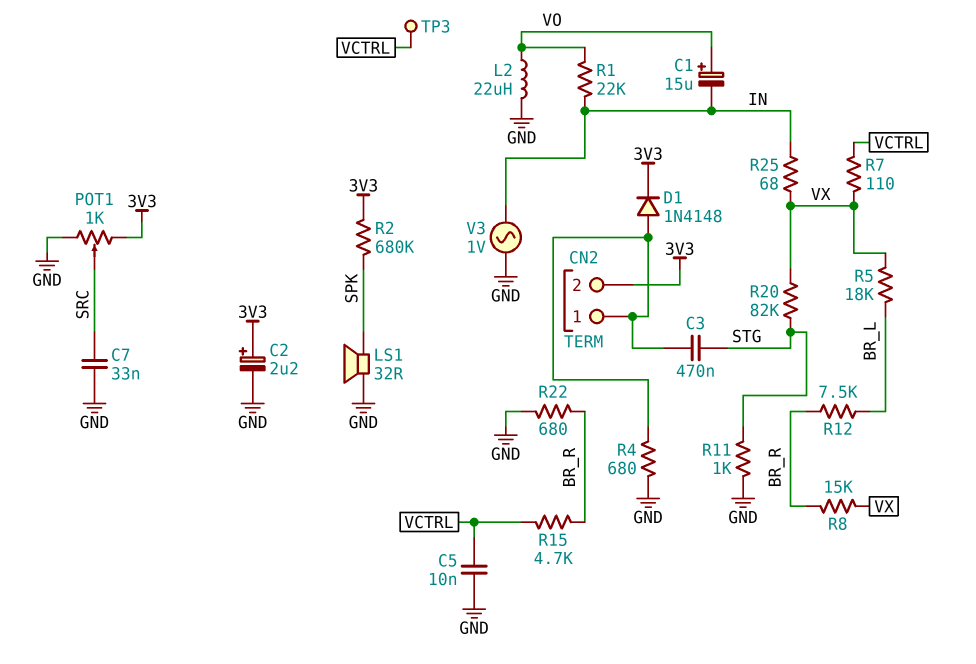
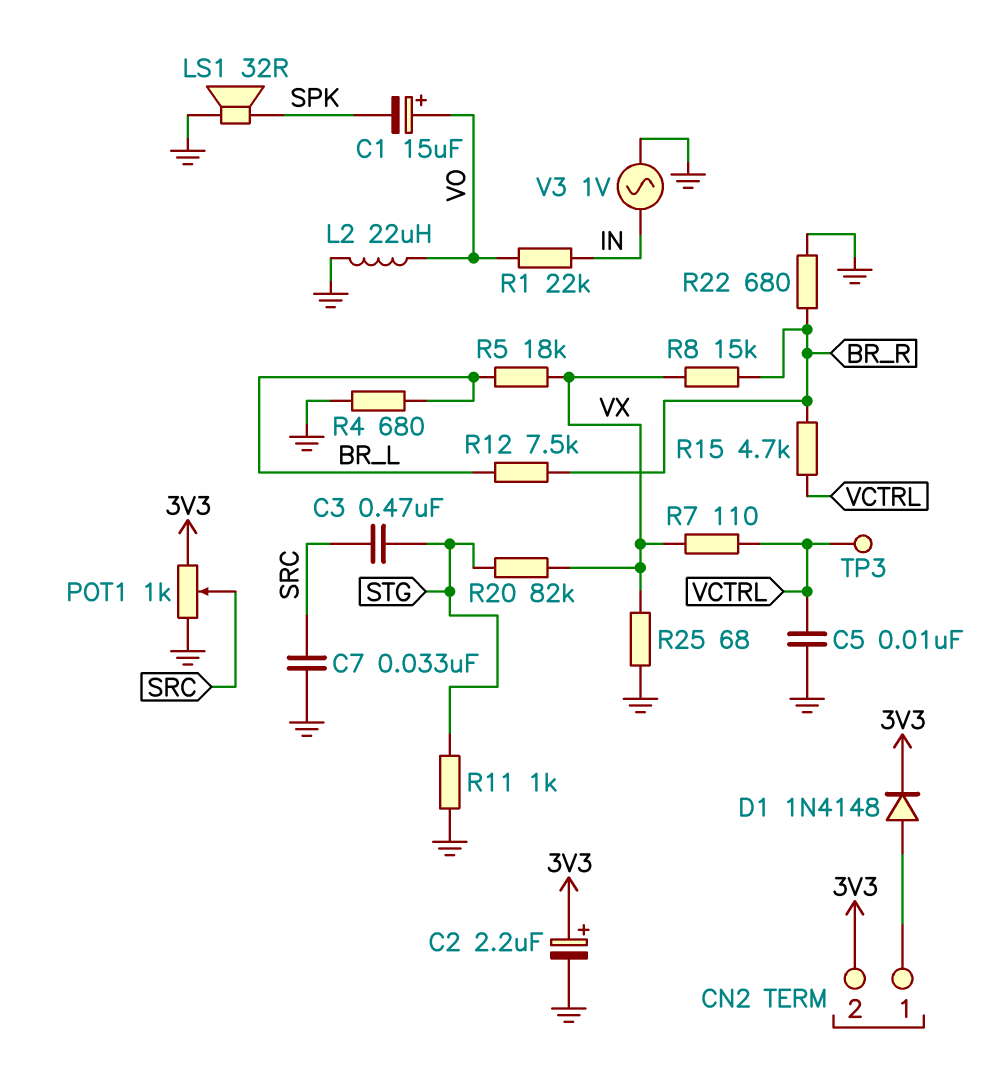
C1: 15uF (plus VO, minus IN) -> 15uF (plus VO, minus SPK)
C3: 470nF (CN2/1, STG) -> 470nF (SRC, STG)
R2: 680k (3V3, SPK) -> none
R4: 680 (CN2/1, GND) -> 680 (BR_L, GND)
R25: 68 (IN, VX) -> 68 (GND, VX)

